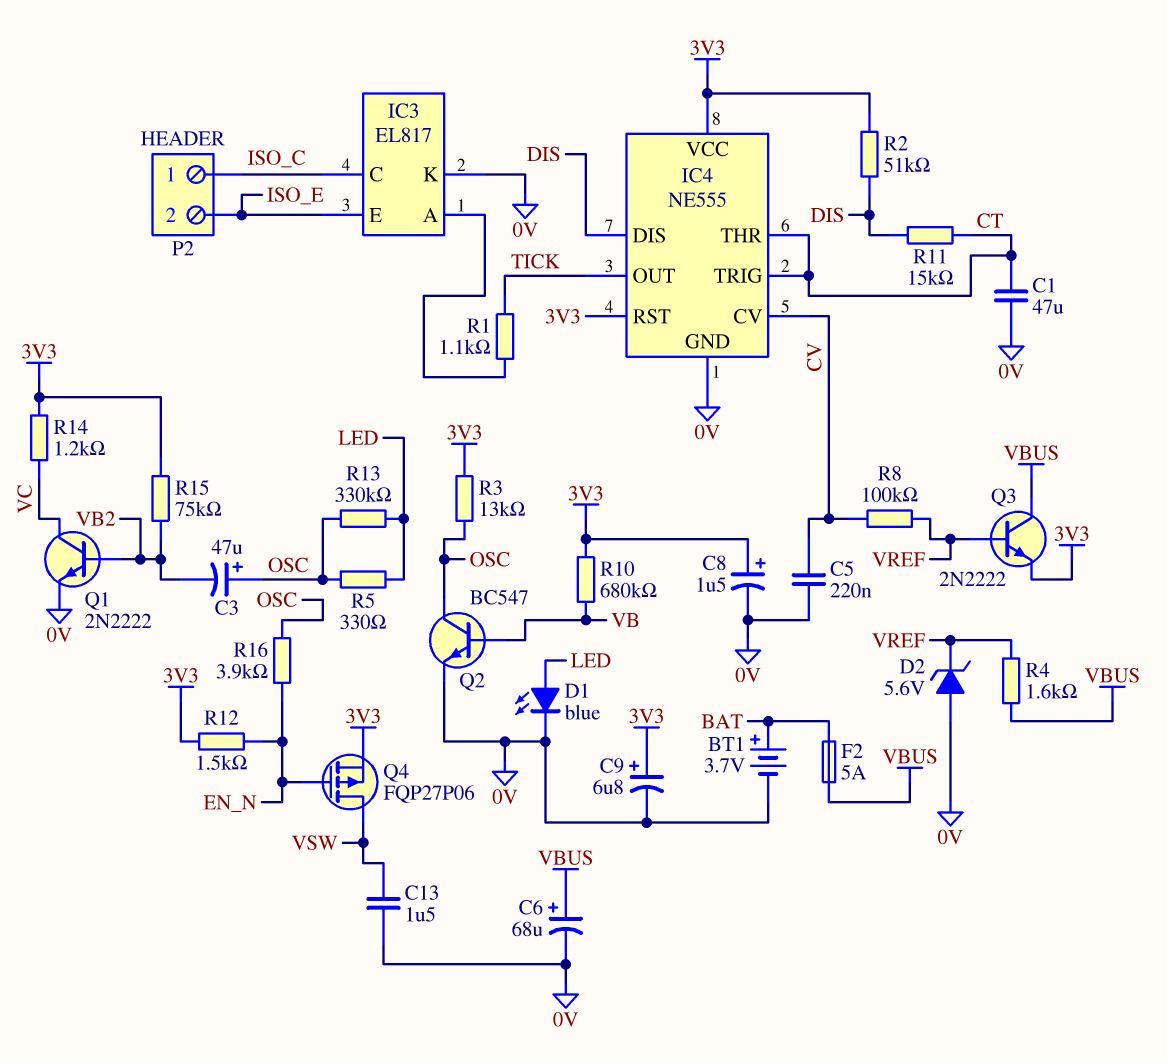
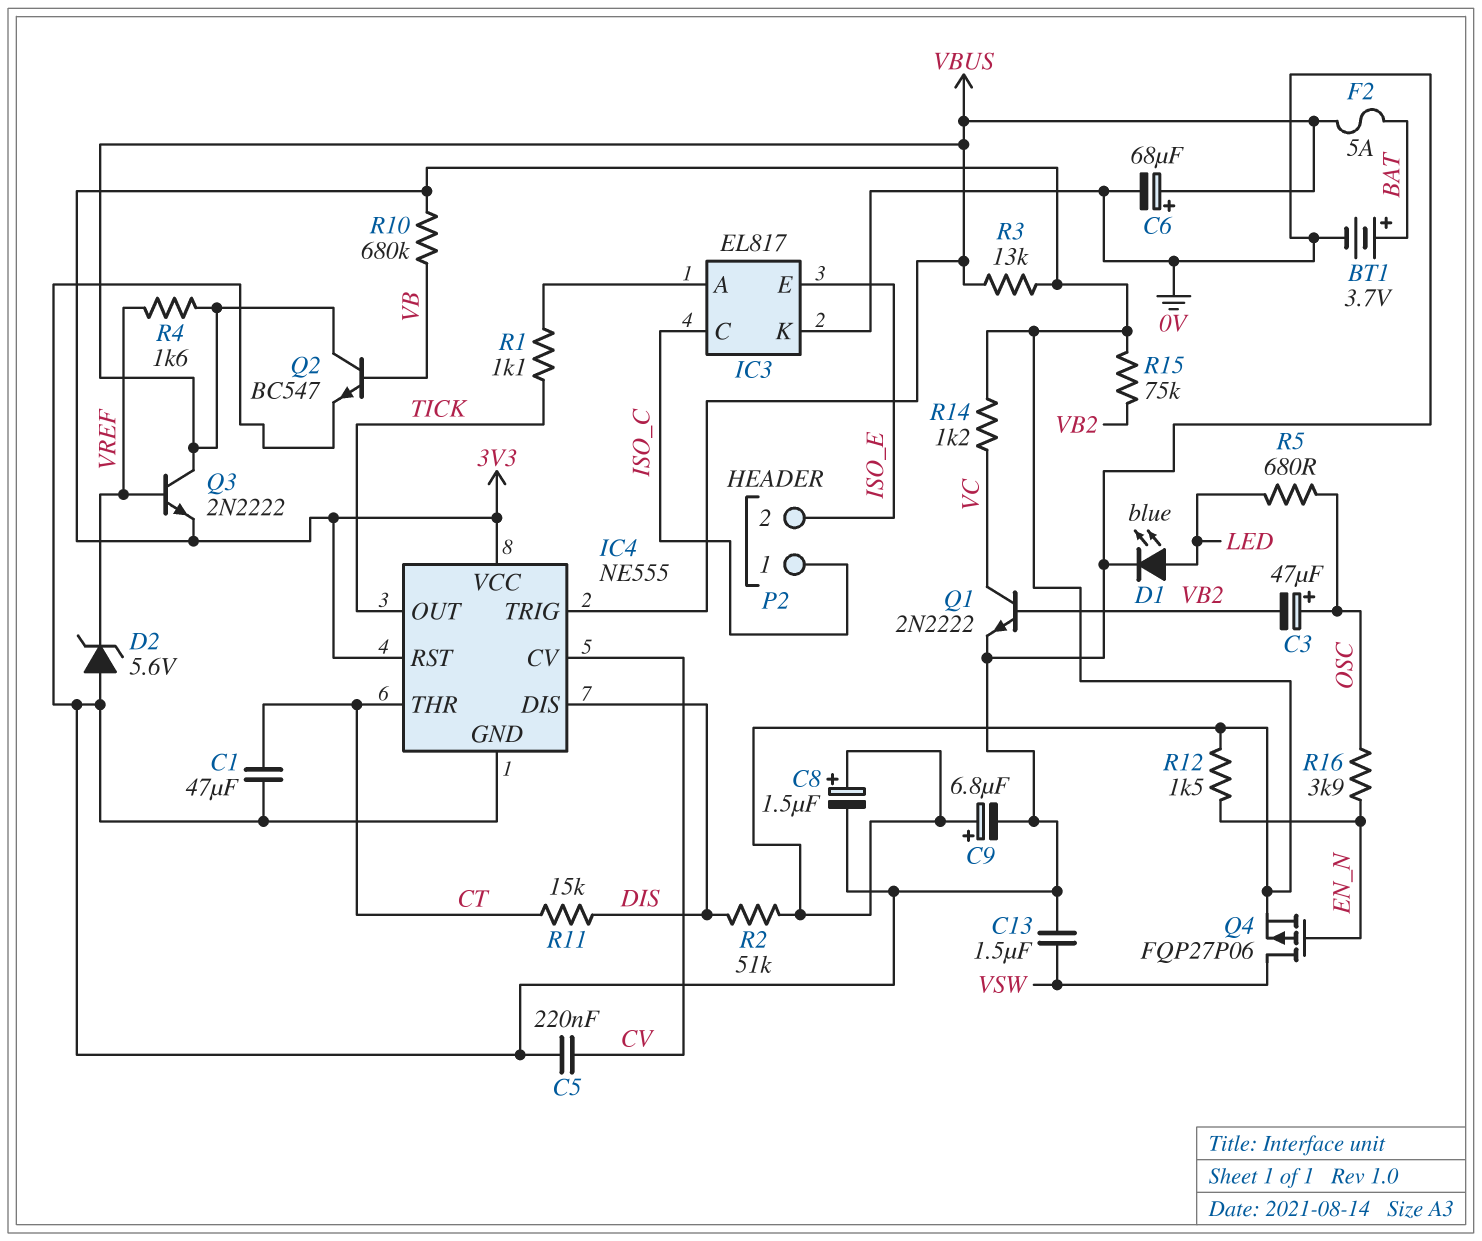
IC4 pin TRIG: CT -> VBUS
Q2: NPN BC547 (B VB, C OSC, E 0V) -> NPN BC547 (B VB, C VBUS, E 0V)
R3: 13k (3V3, OSC) -> 13k (3V3, VBUS)
R5: 330 (LED, OSC) -> 680 (LED, OSC)
R8: 100k (CV, VREF) -> none
R13: 330k (LED, OSC) -> none

